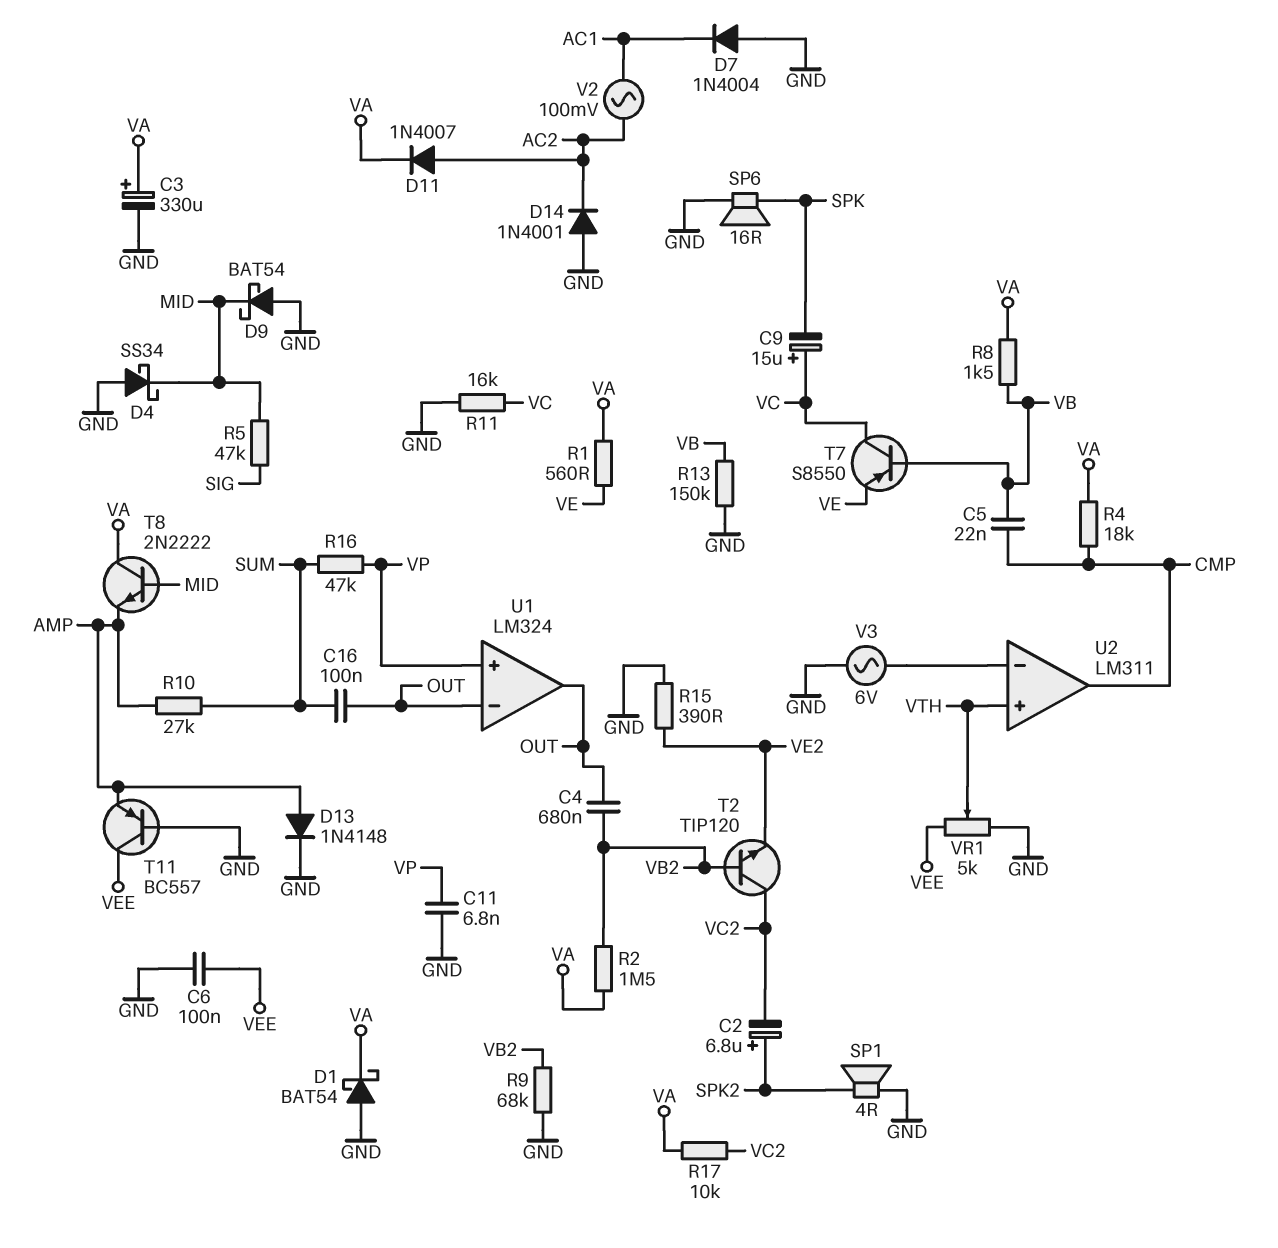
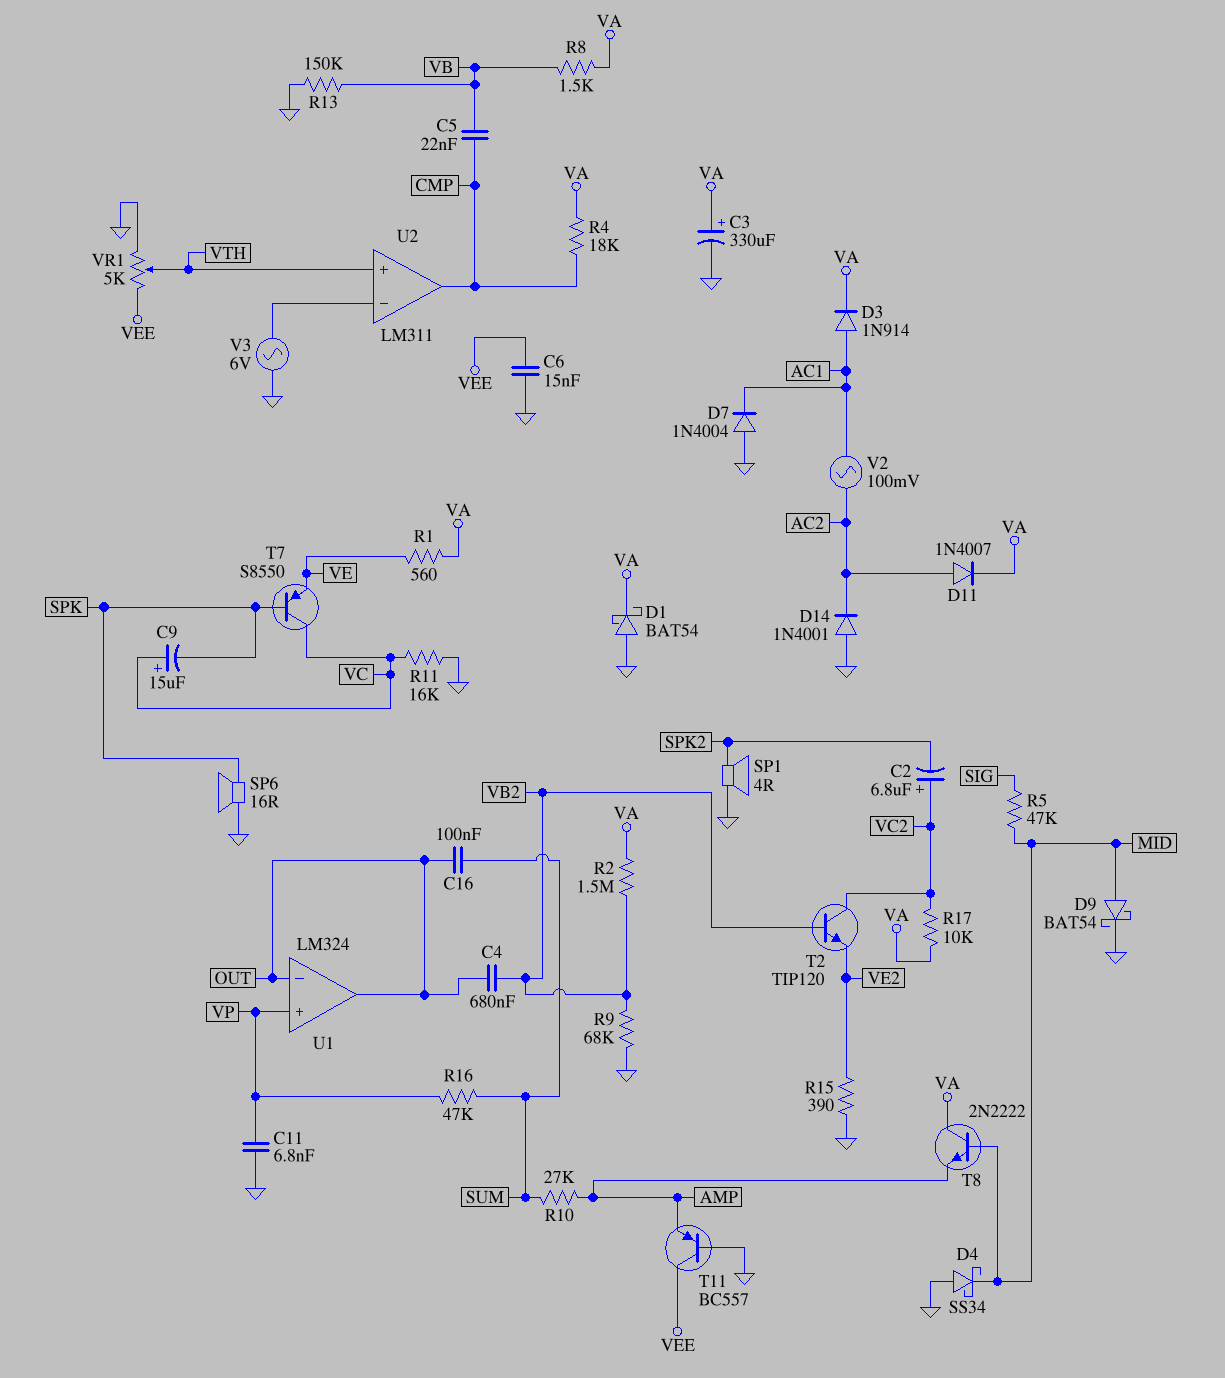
C2: 6.8uF (plus SPK2, minus VC2) -> 6.8uF (plus VC2, minus SPK2)
C6: 100nF (GND, VEE) -> 15nF (GND, VEE)
D3: none -> diode 1N914 (A AC1, K VA)
D9: schottky BAT54 (A GND, K MID) -> schottky BAT54 (A MID, K GND)
D13: diode 1N4148 (A AMP, K GND) -> none
T7: PNP S8550 (B VB, C VC, E VE) -> PNP S8550 (B SPK, C VC, E VE)

